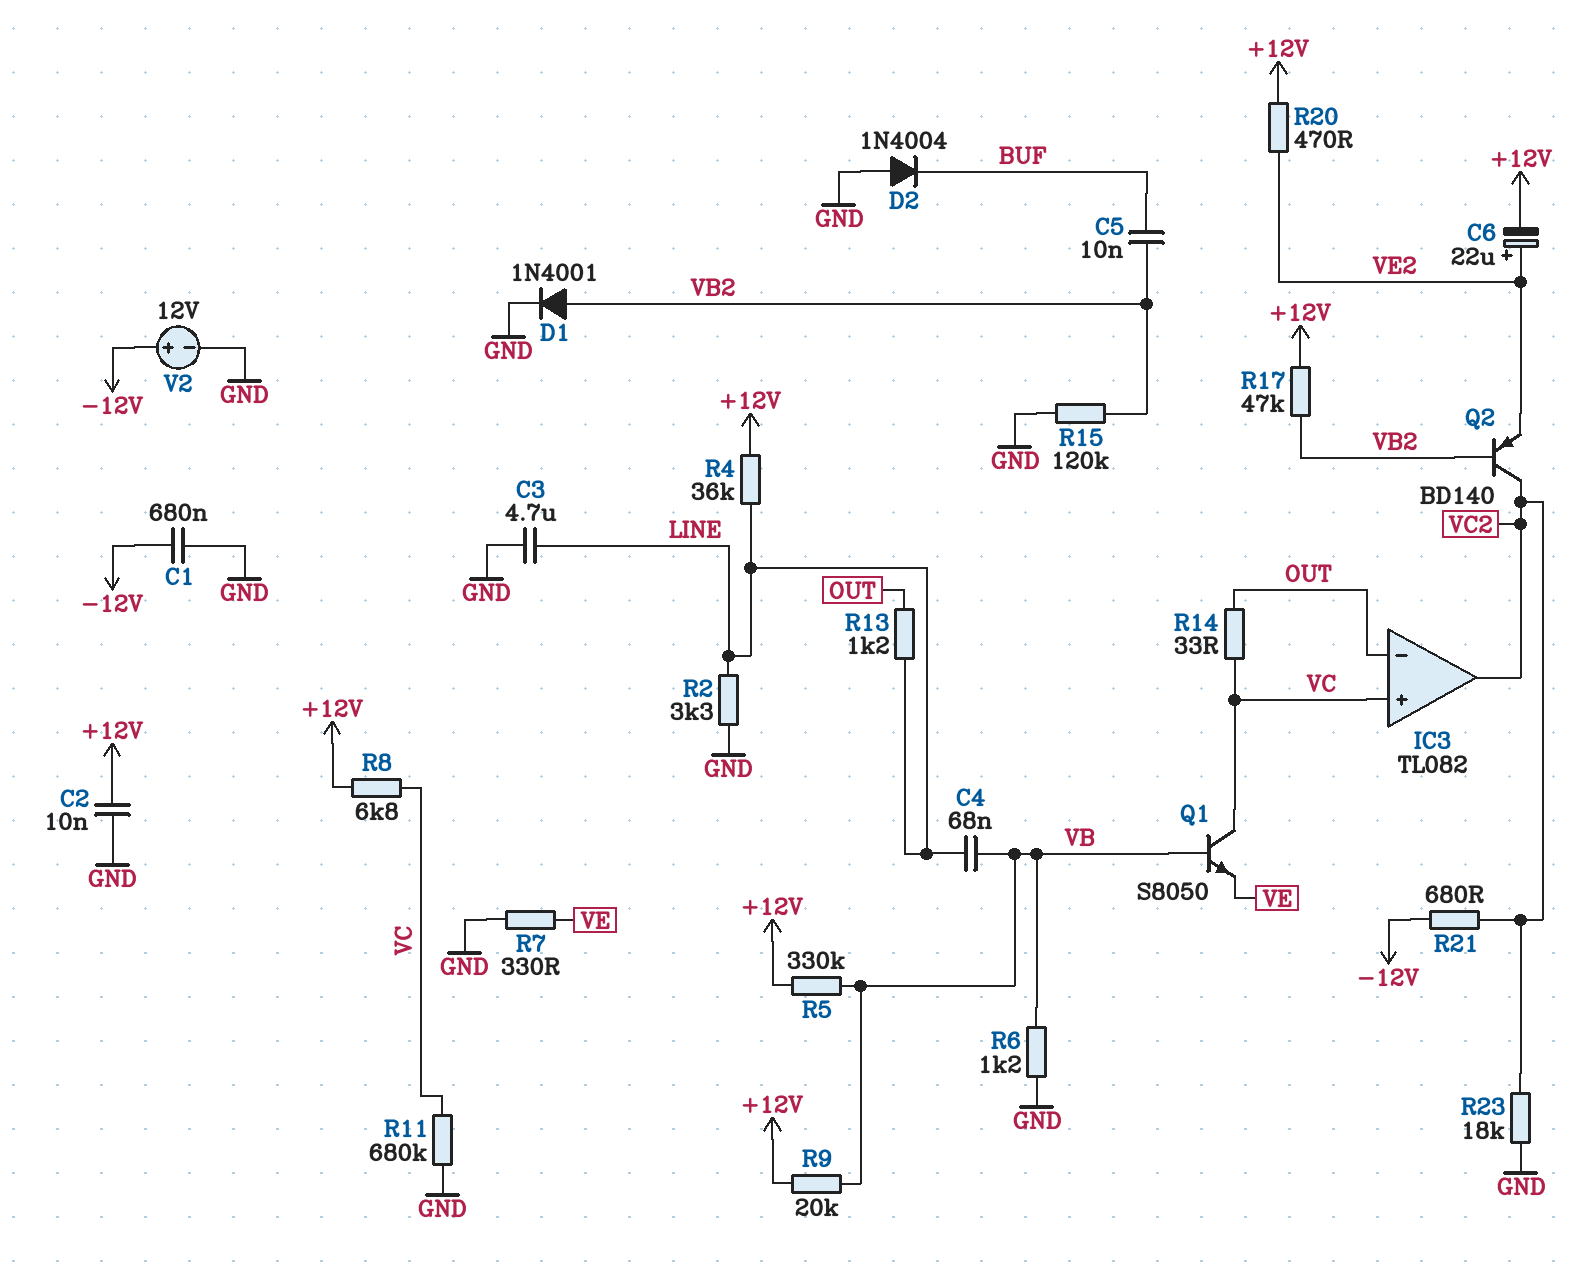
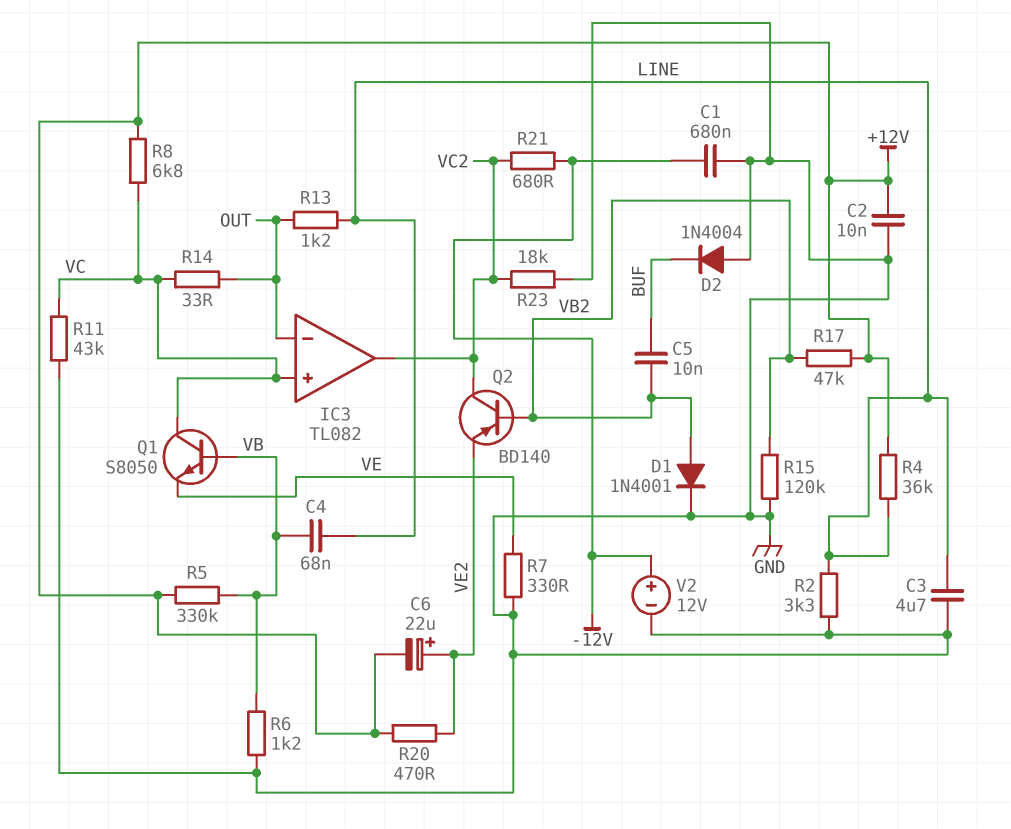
R9: 20k (+12V, VB) -> none
R11: 680k (GND, VC) -> 43k (GND, VC)

